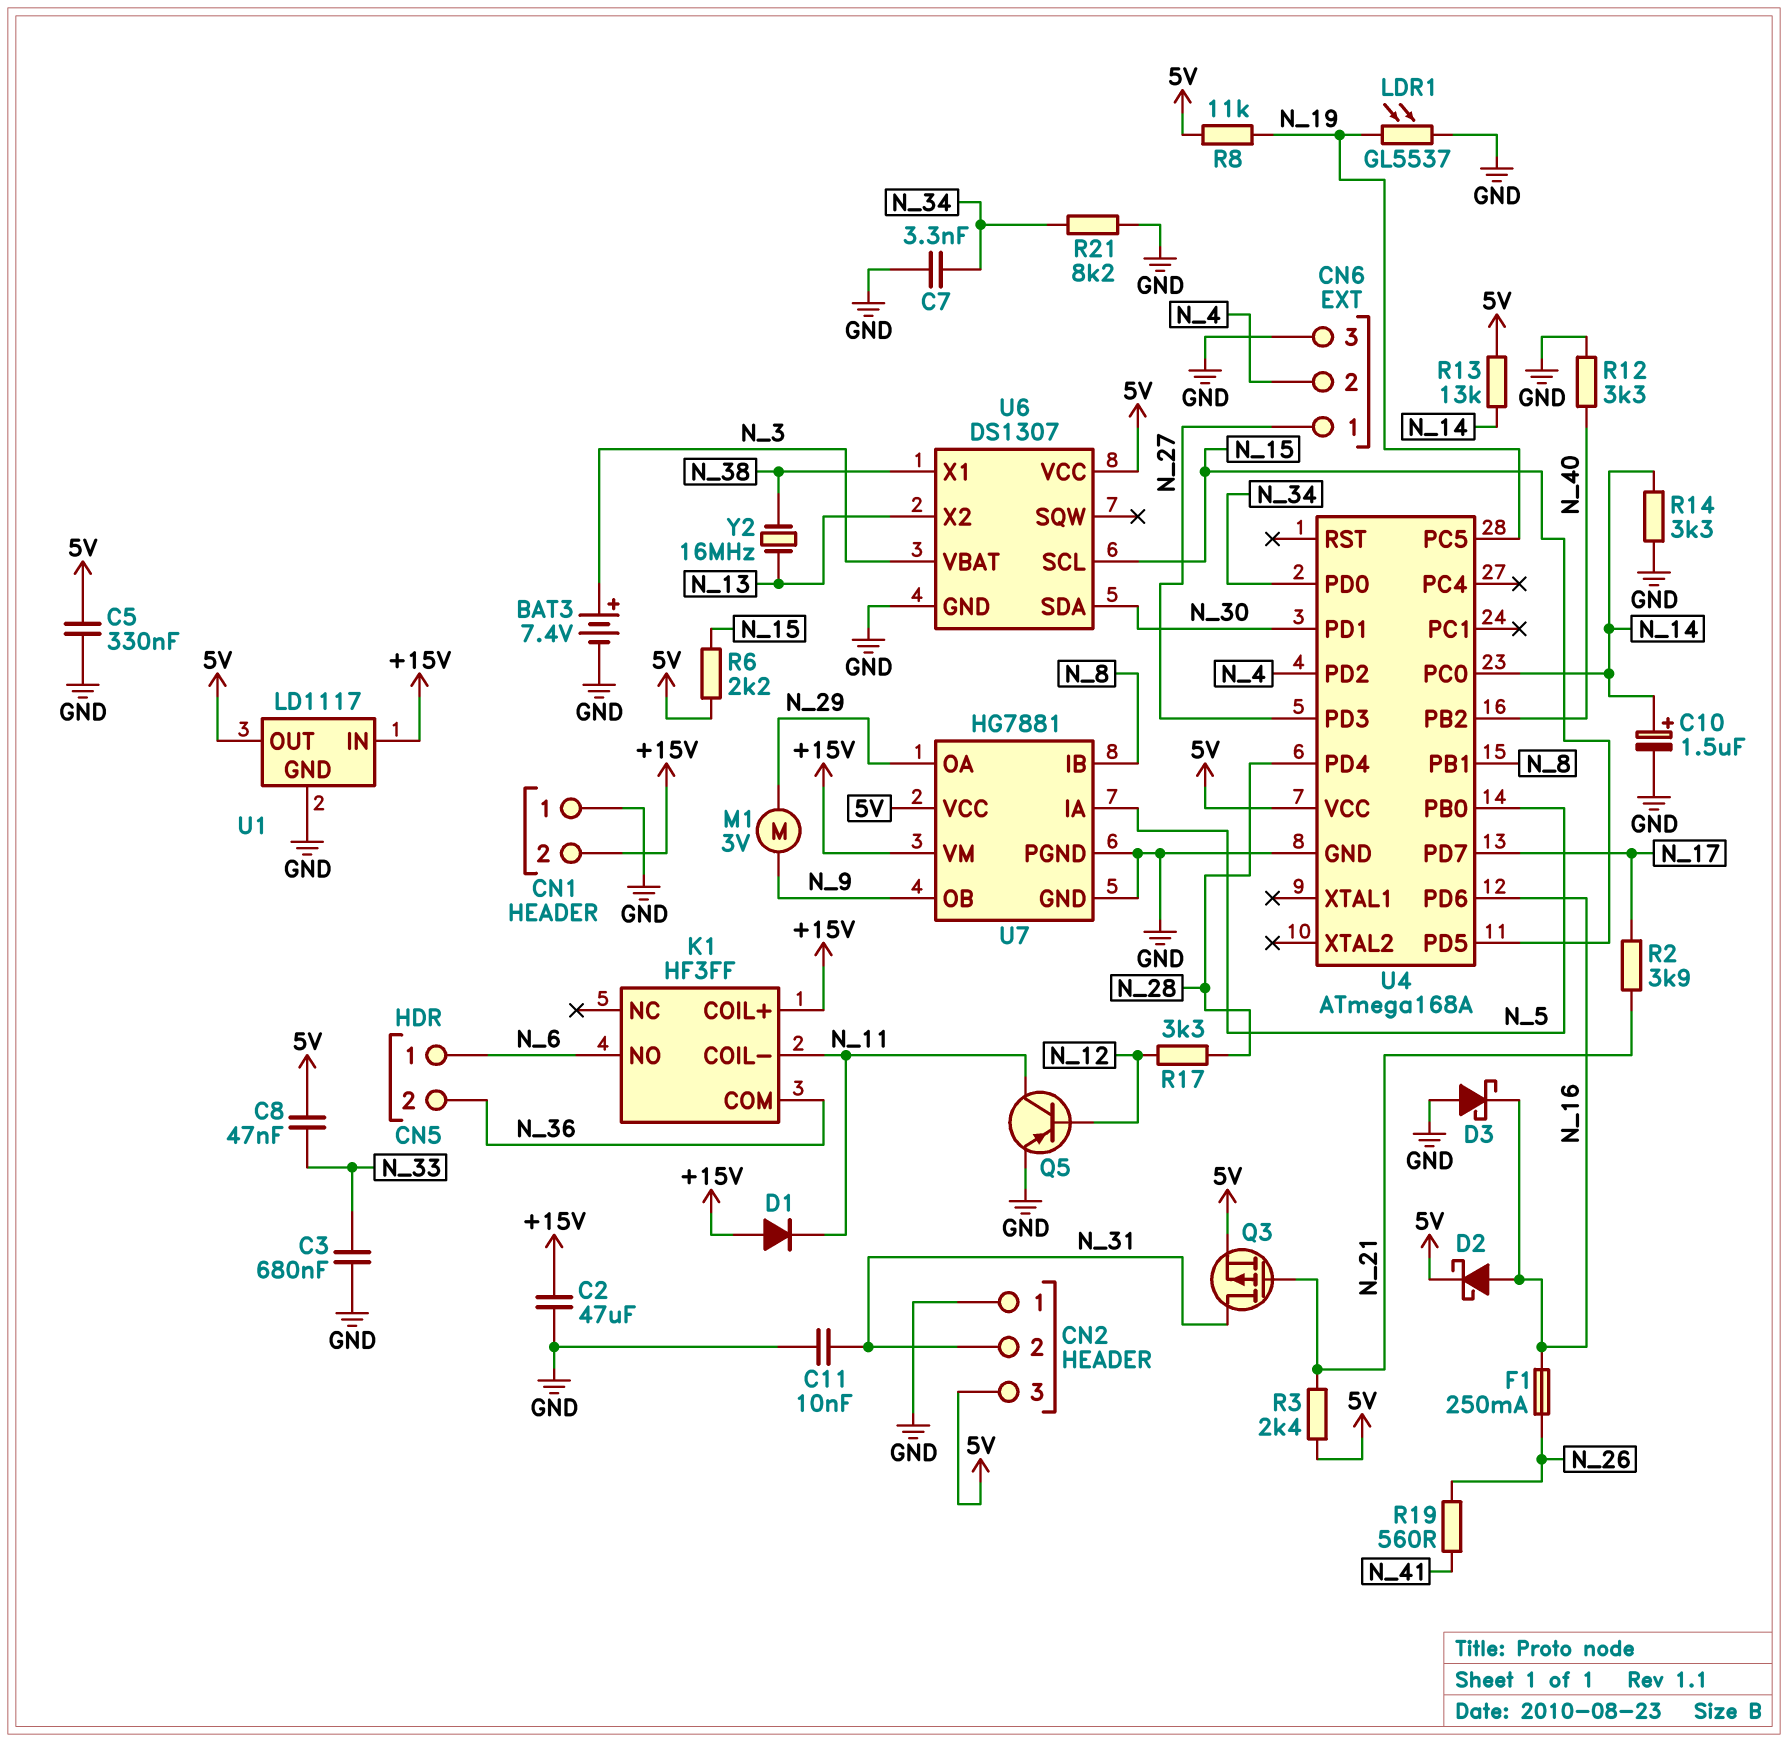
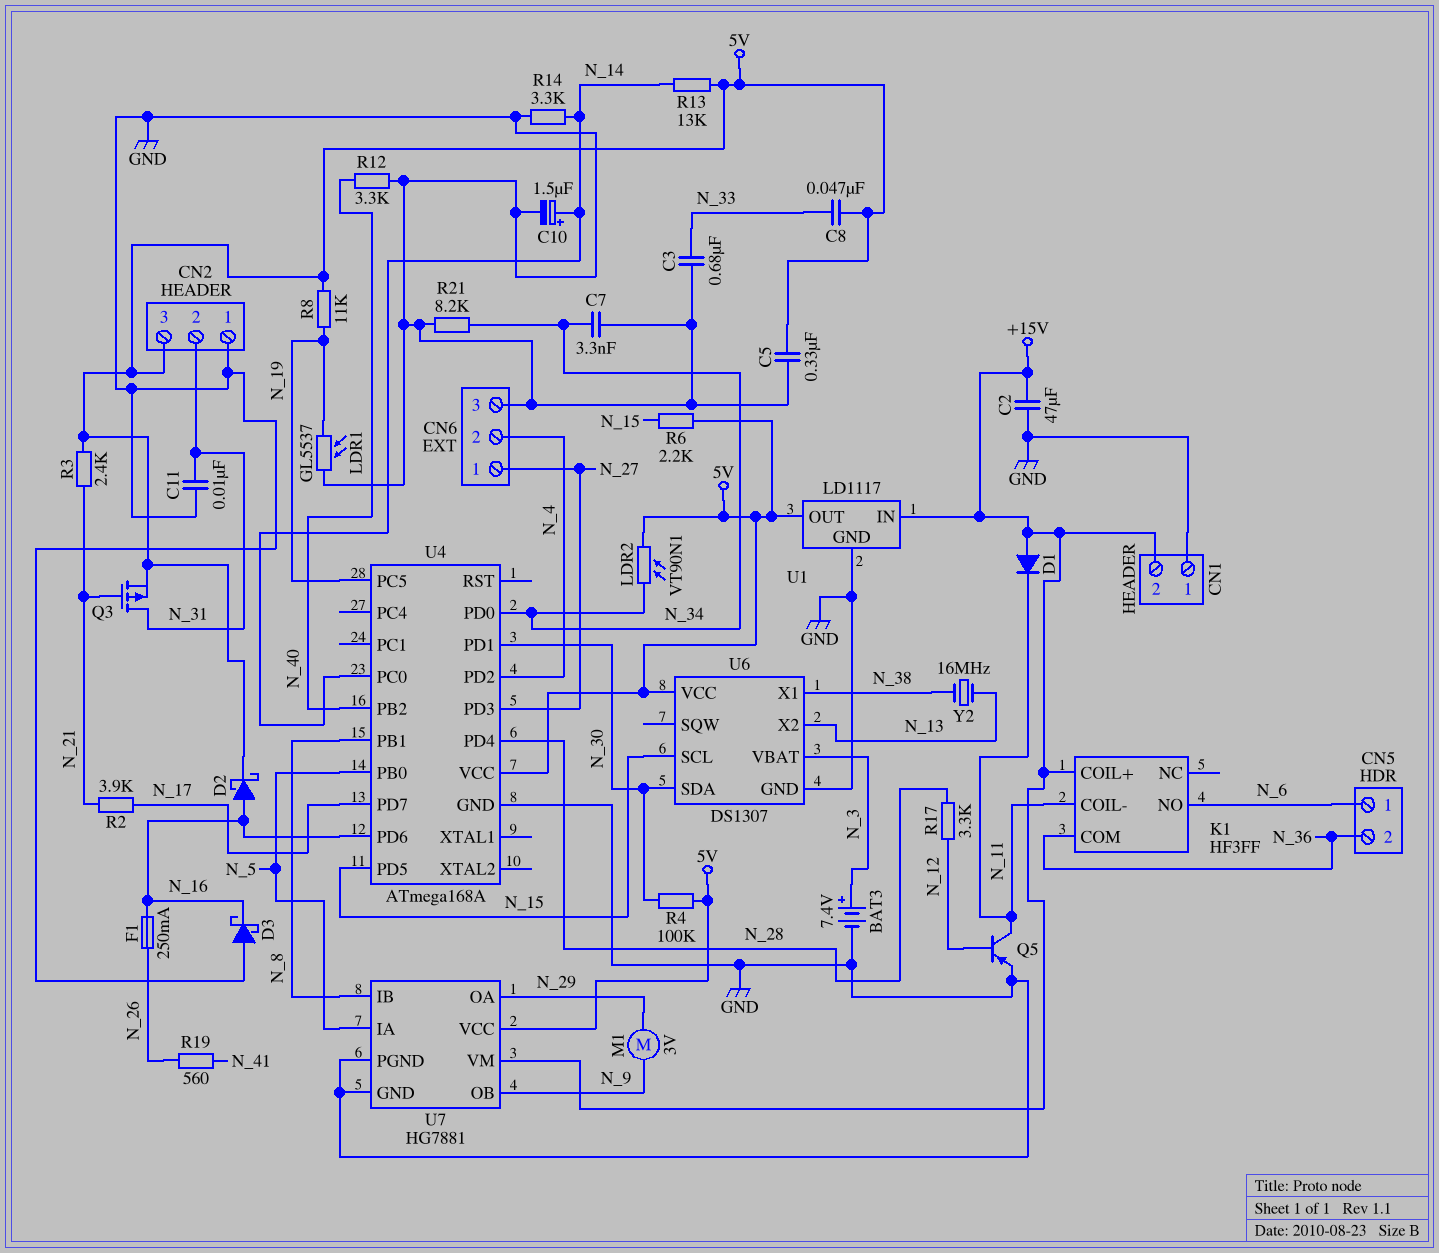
LDR2: none -> VT90N1 (5V, N_34)
R4: none -> 100k (5V, N_30)

